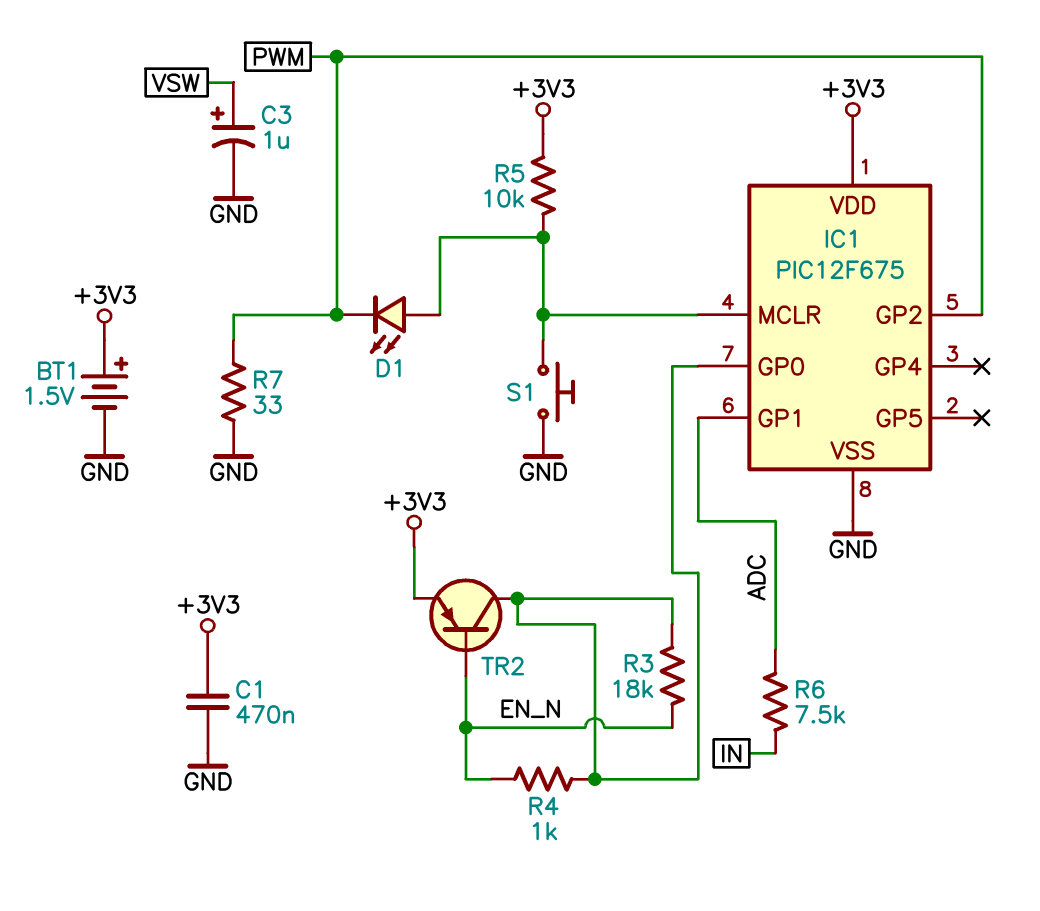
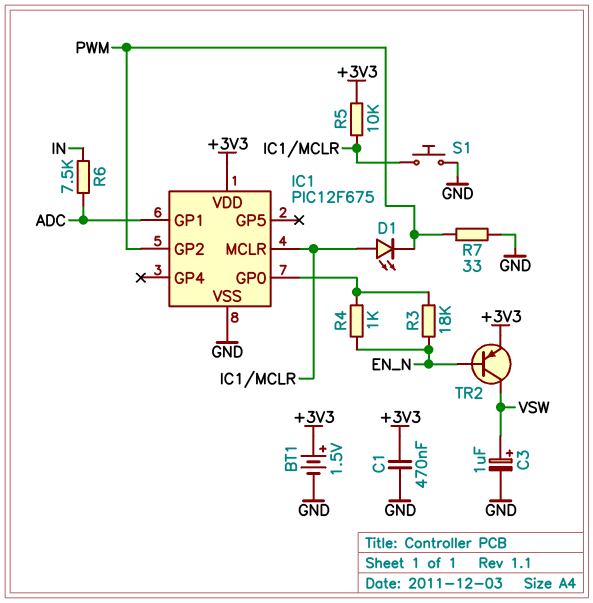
TR2: PNP (B EN_N, C IC1/GP0, E +3V3) -> PNP (B EN_N, C VSW, E +3V3)

